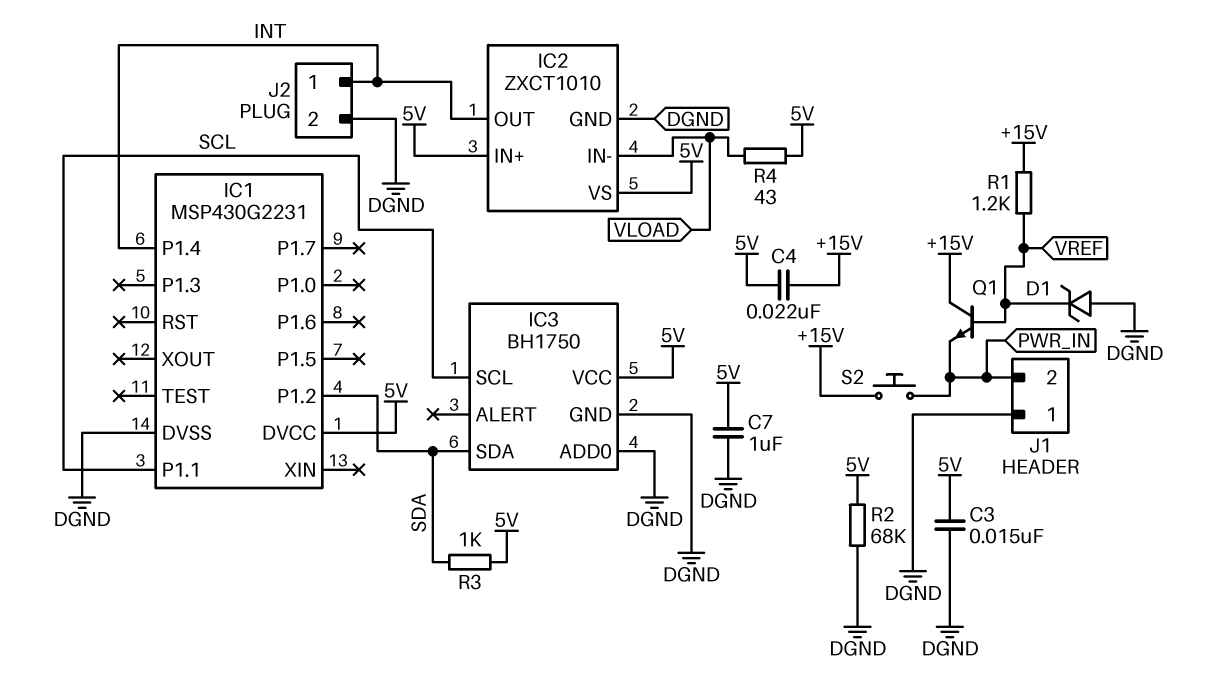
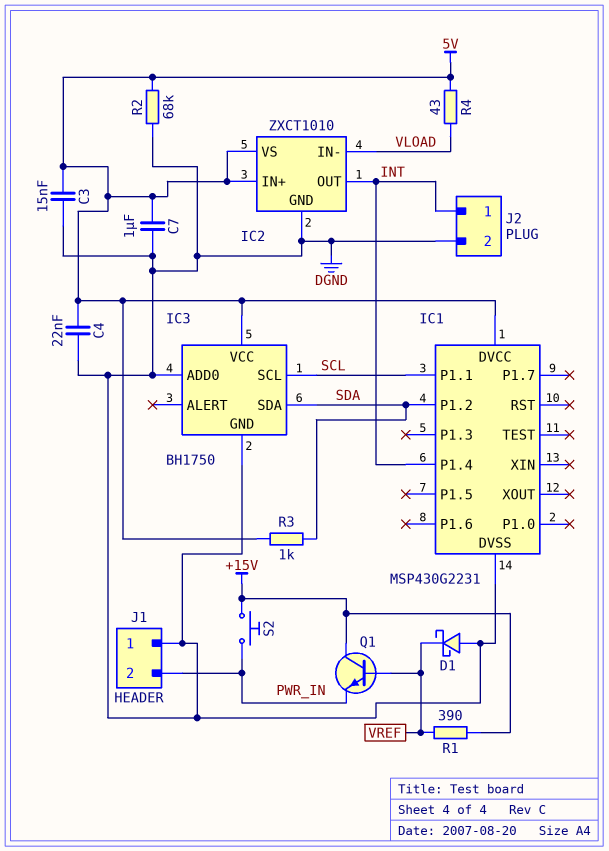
C4: 22nF (+15V, 5V) -> 22nF (5V, DGND)
D1: zener (A DGND, K VREF) -> schottky (A DGND, K VREF)
R1: 1.2k (+15V, VREF) -> 390 (+15V, VREF)

